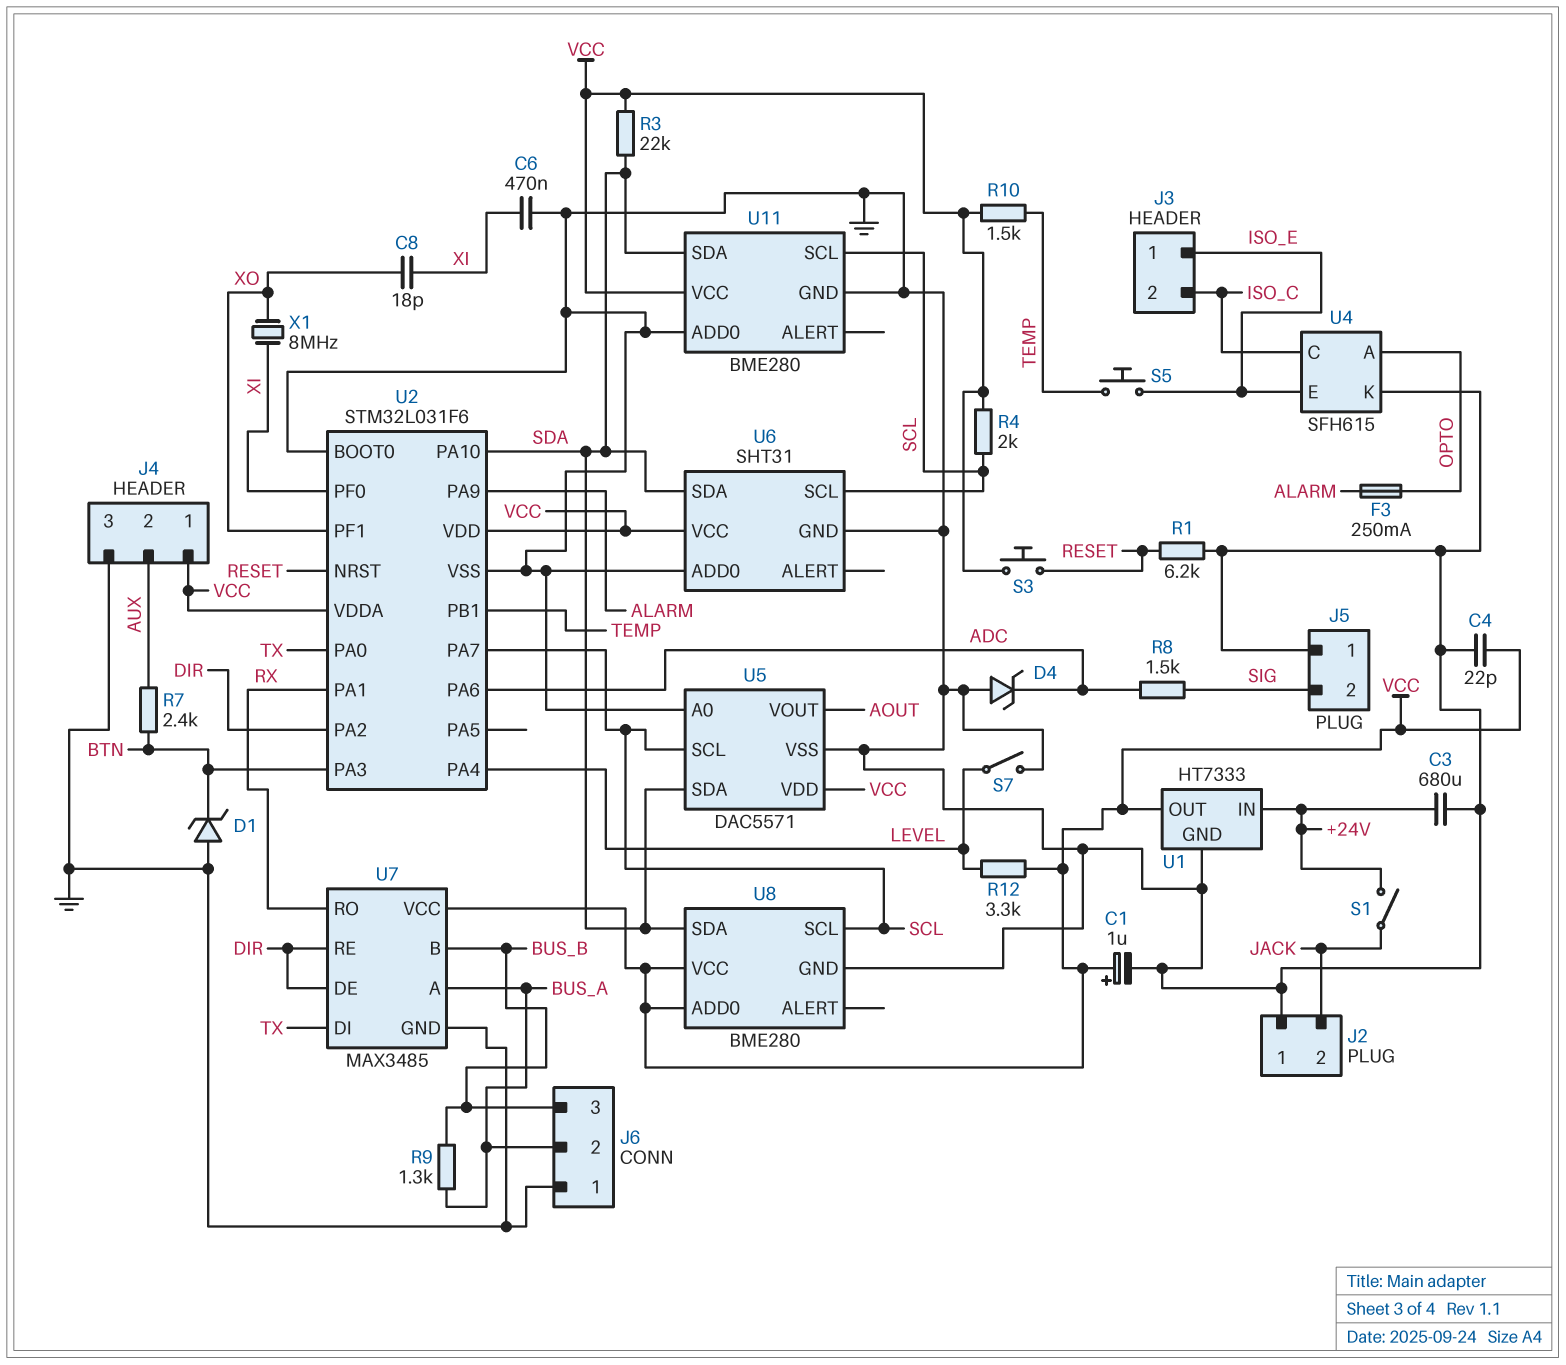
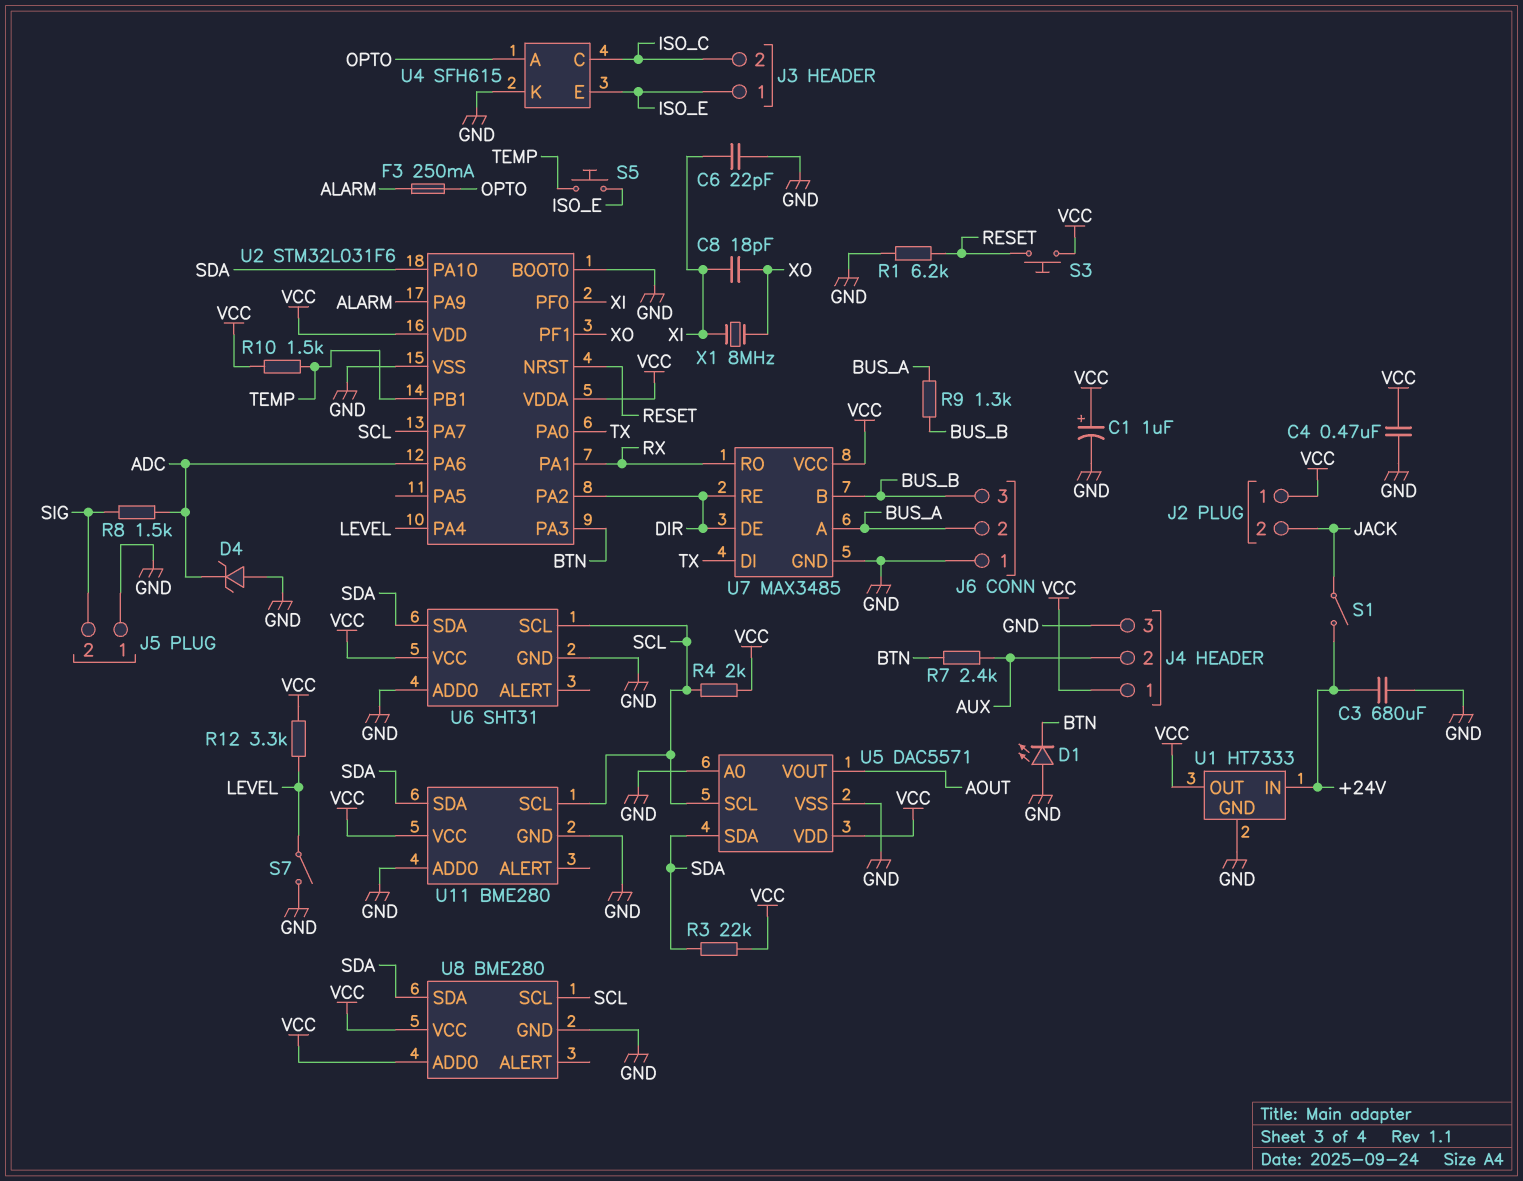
C4: 22pF (GND, VCC) -> 470nF (GND, VCC)
C6: 470nF (GND, XI) -> 22pF (GND, XI)
D1: zener (A GND, K BTN) -> LED (A GND, K BTN)
J2 pin 1: GND -> VCC

